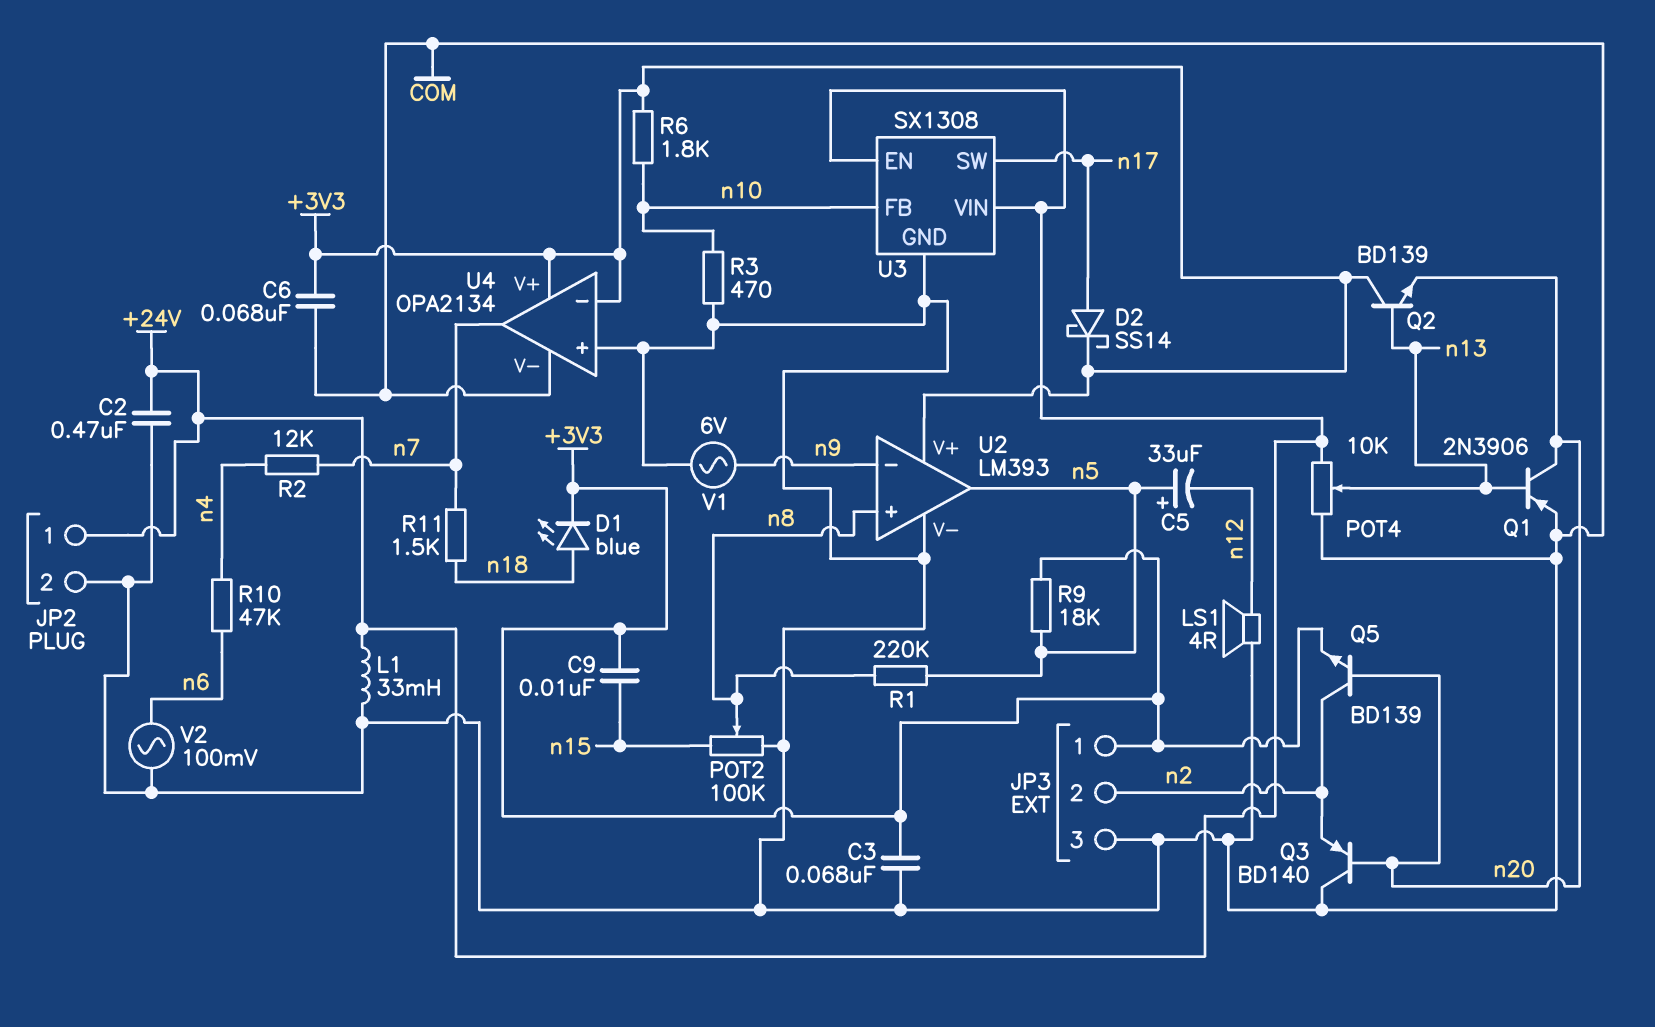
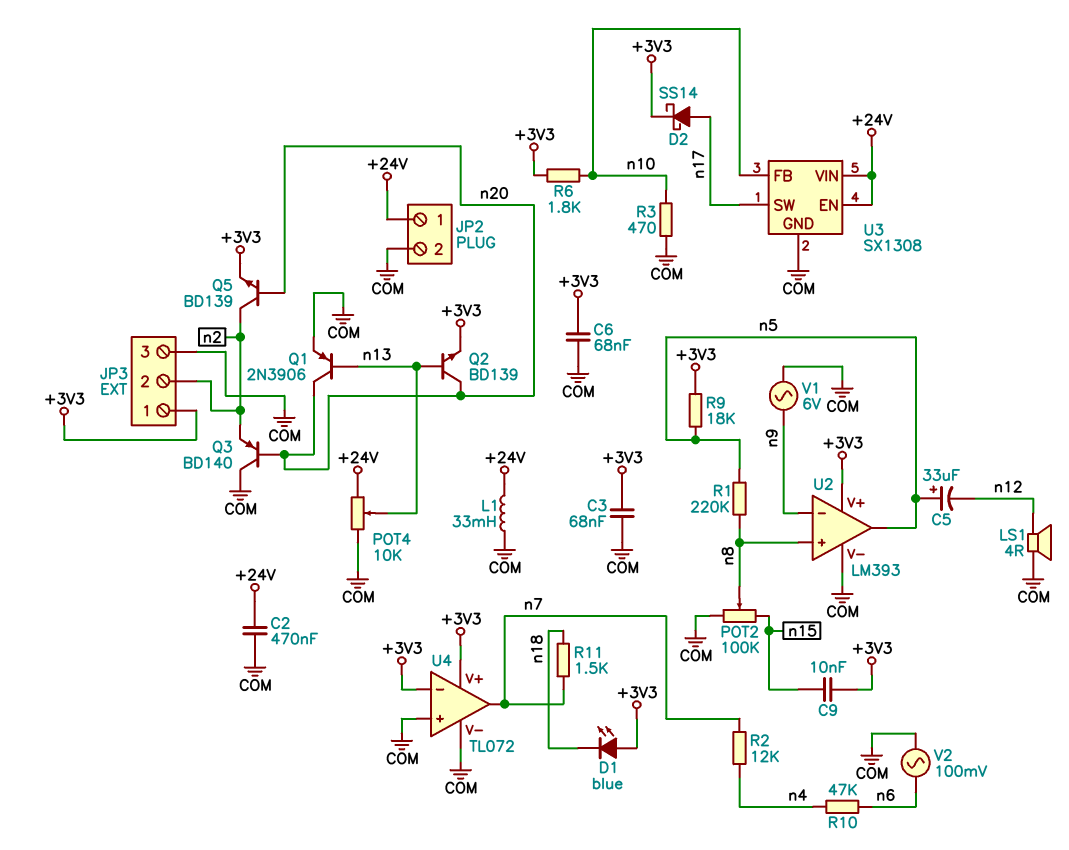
D1: LED blue (A n18, K +3V3) -> LED blue (A +3V3, K n18)
Q2: NPN BD139 (B n13, C +3V3, E n20) -> NPN BD139 (B n13, C n20, E +3V3)
U4: OPA2134 -> TL072

